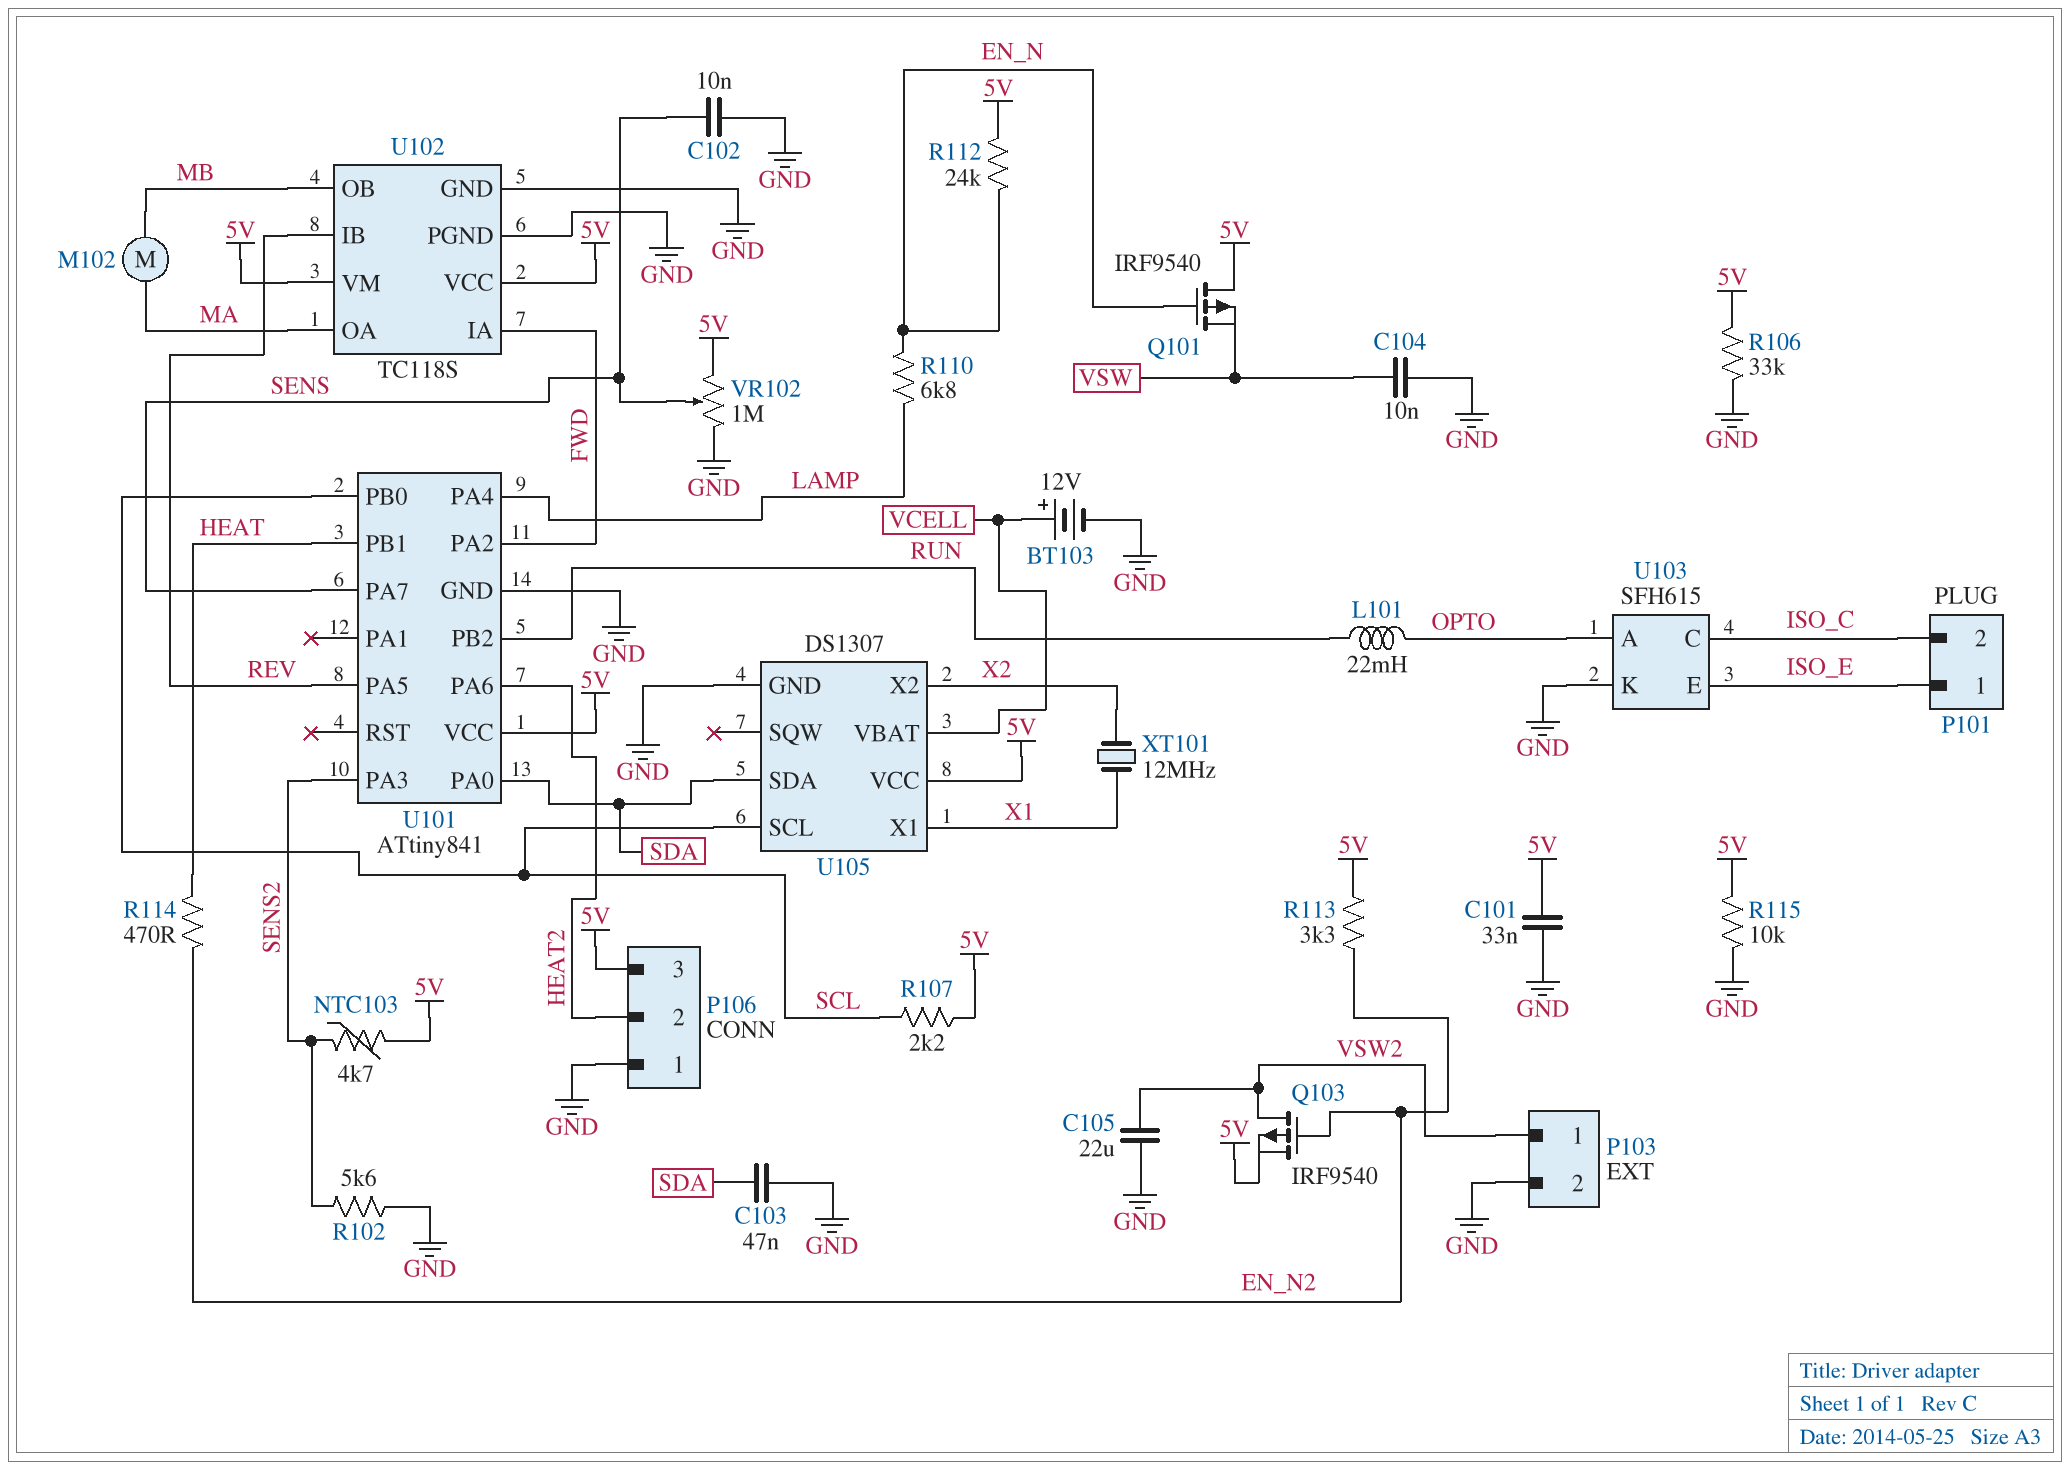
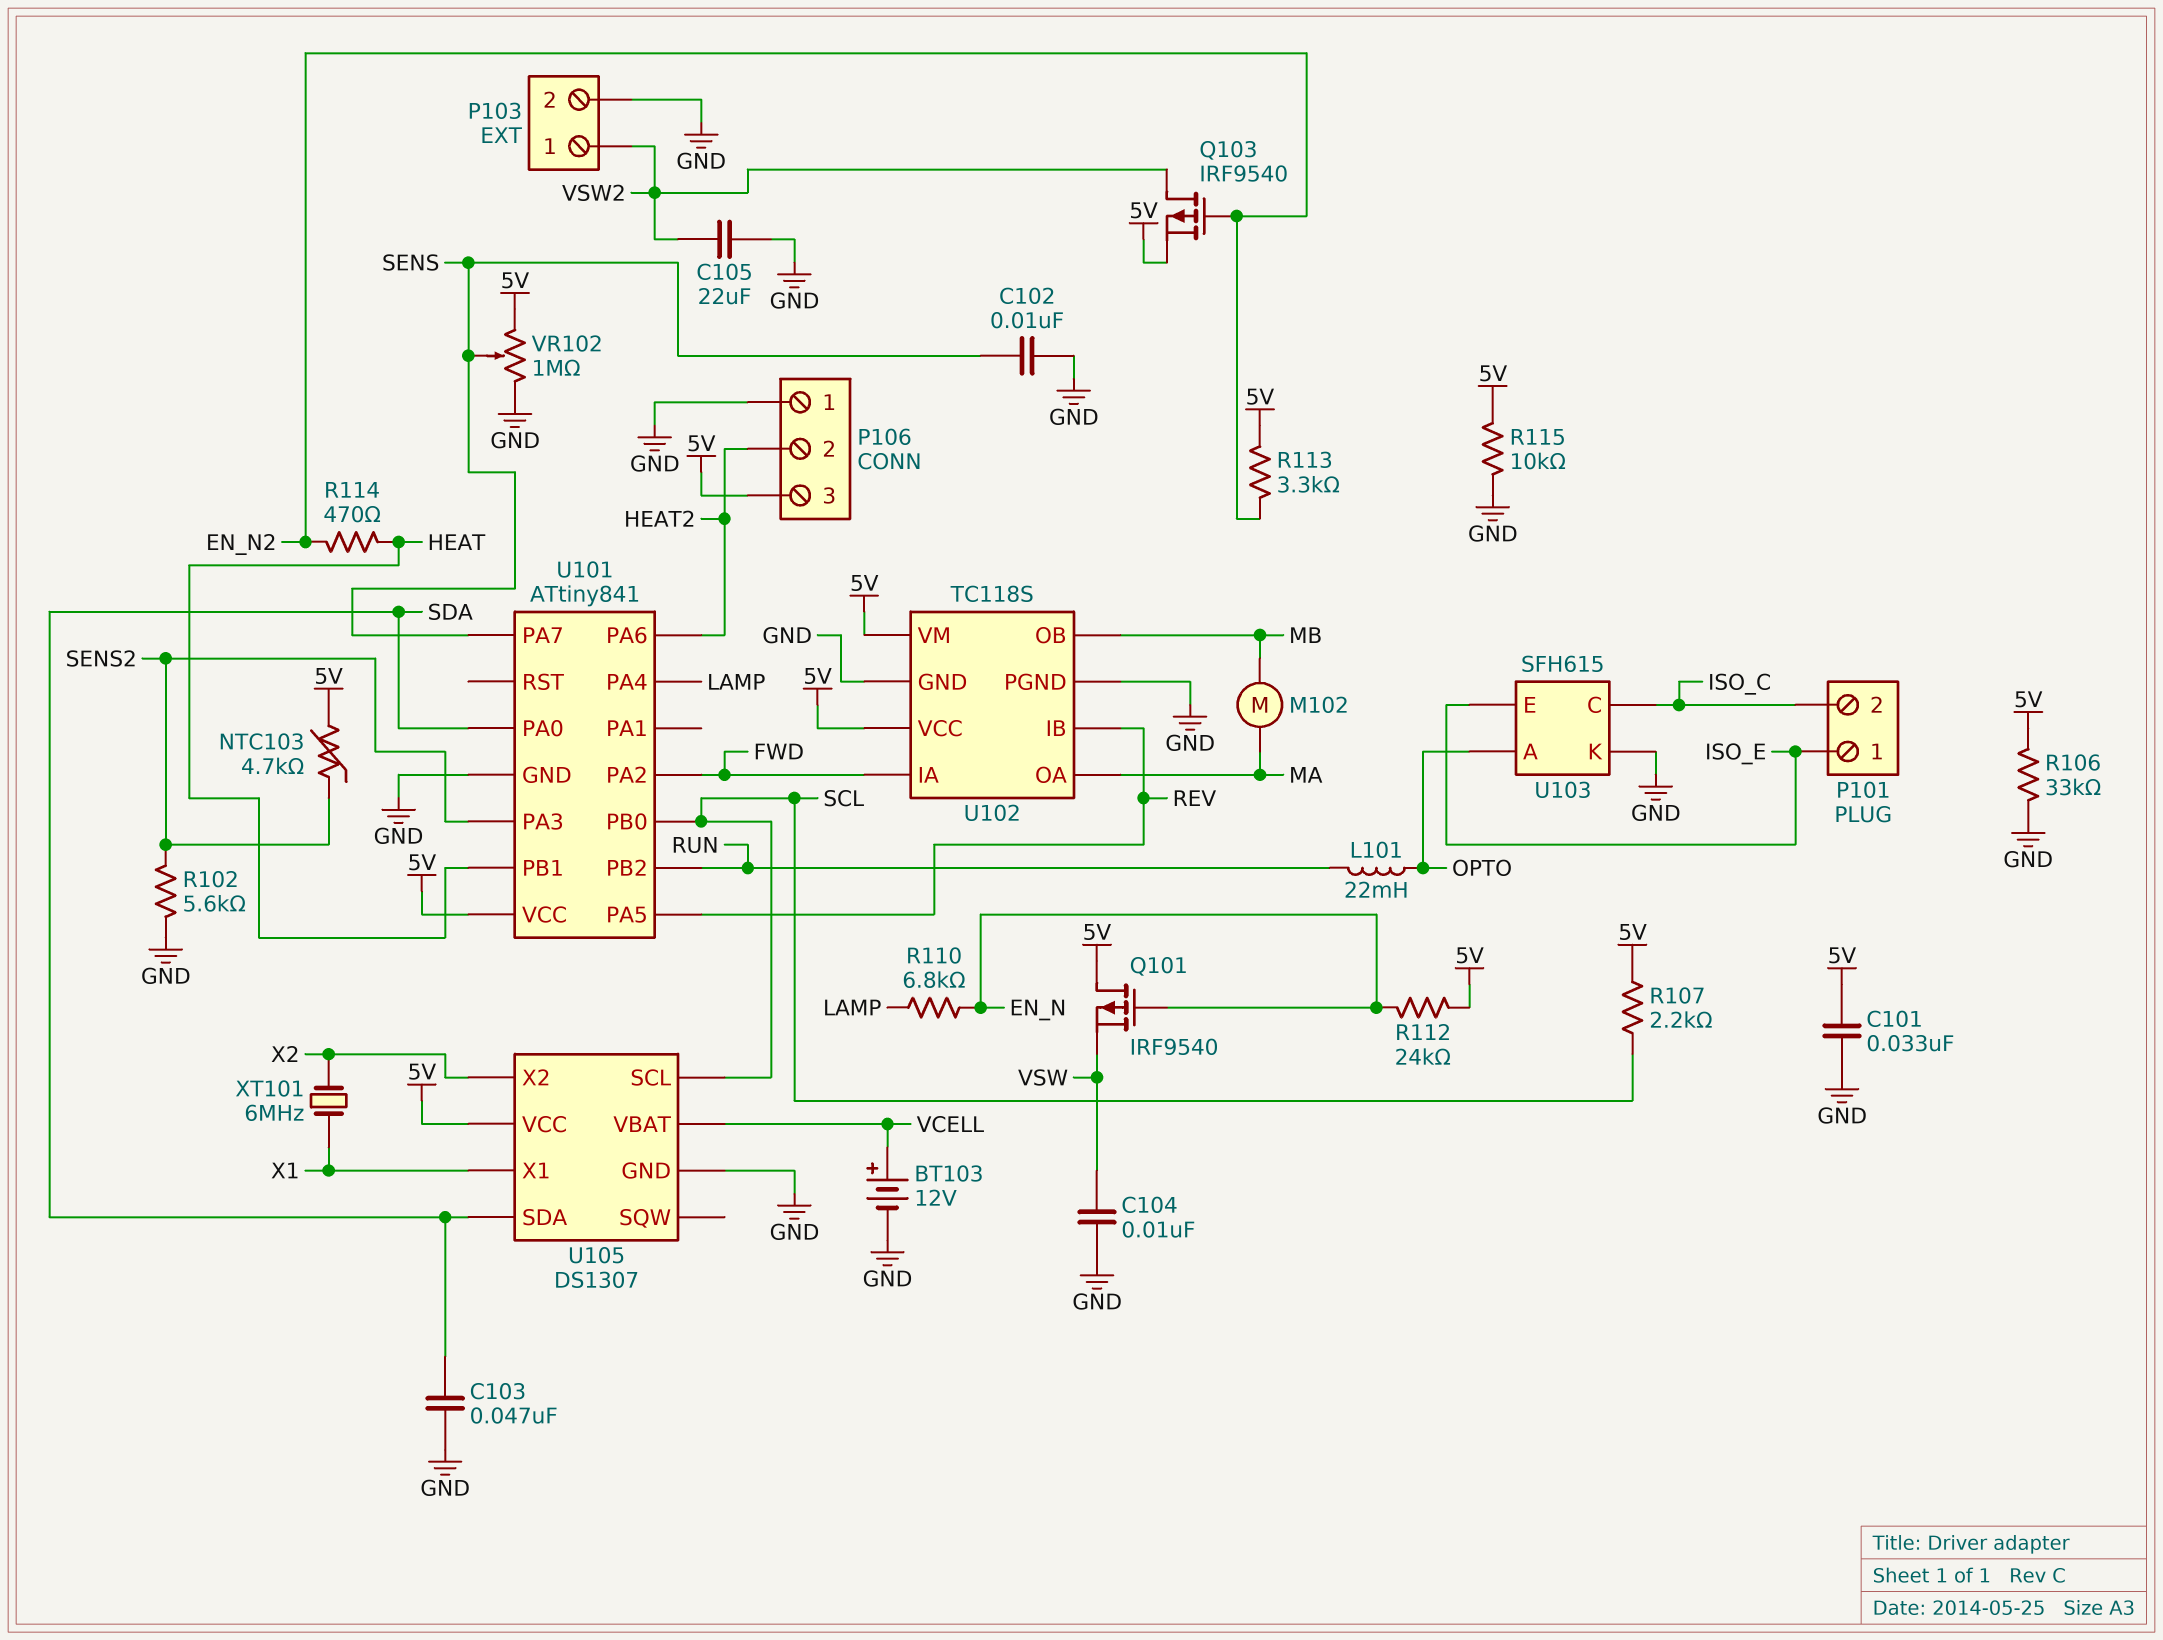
XT101: 12MHz (X1, X2) -> 6MHz (X1, X2)

